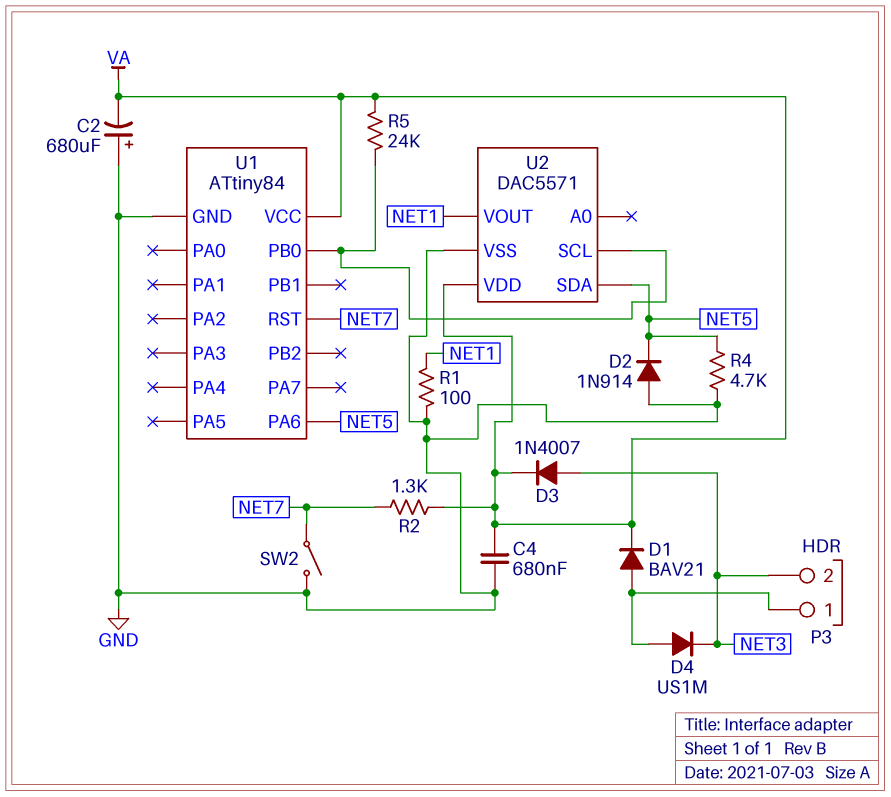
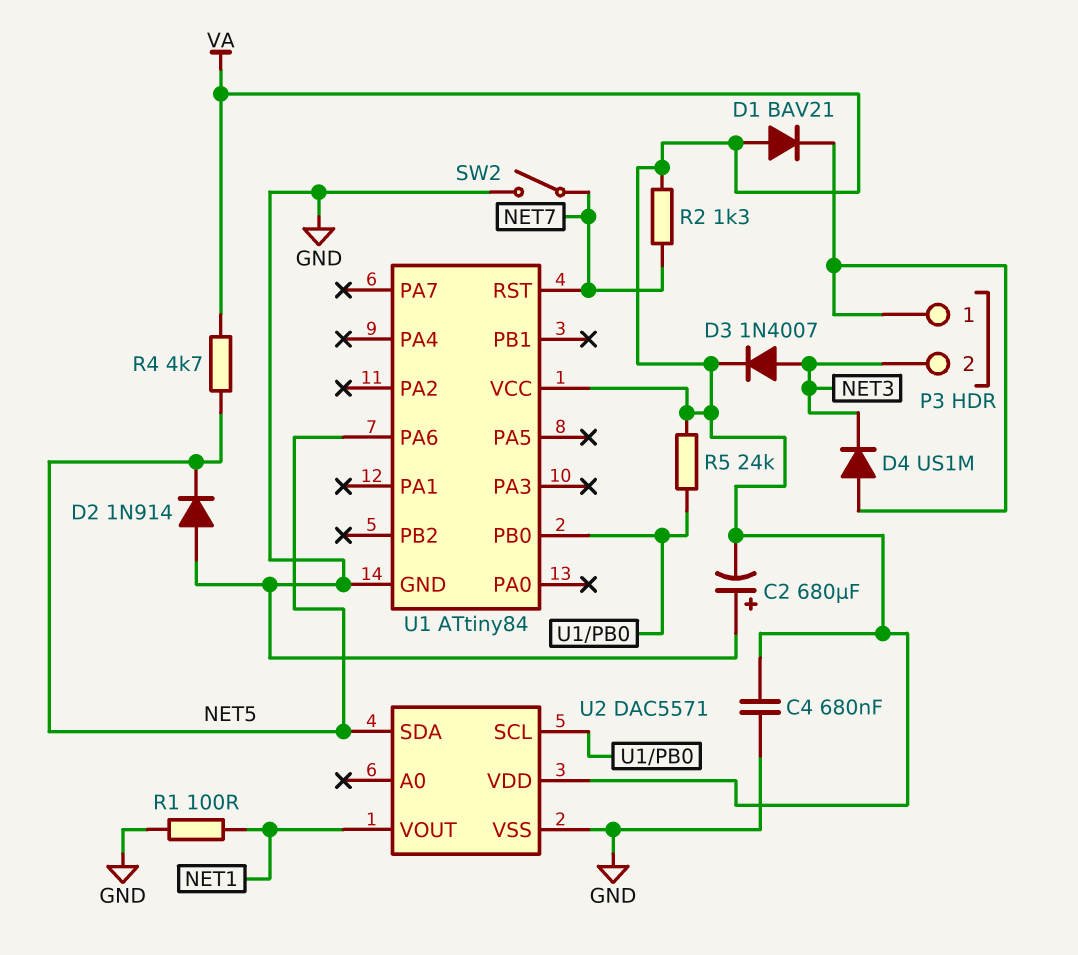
D1: diode BAV21 (A P3/1, K VA) -> diode BAV21 (A VA, K P3/1)
R4: 4.7k (GND, NET5) -> 4.7k (NET5, VA)

